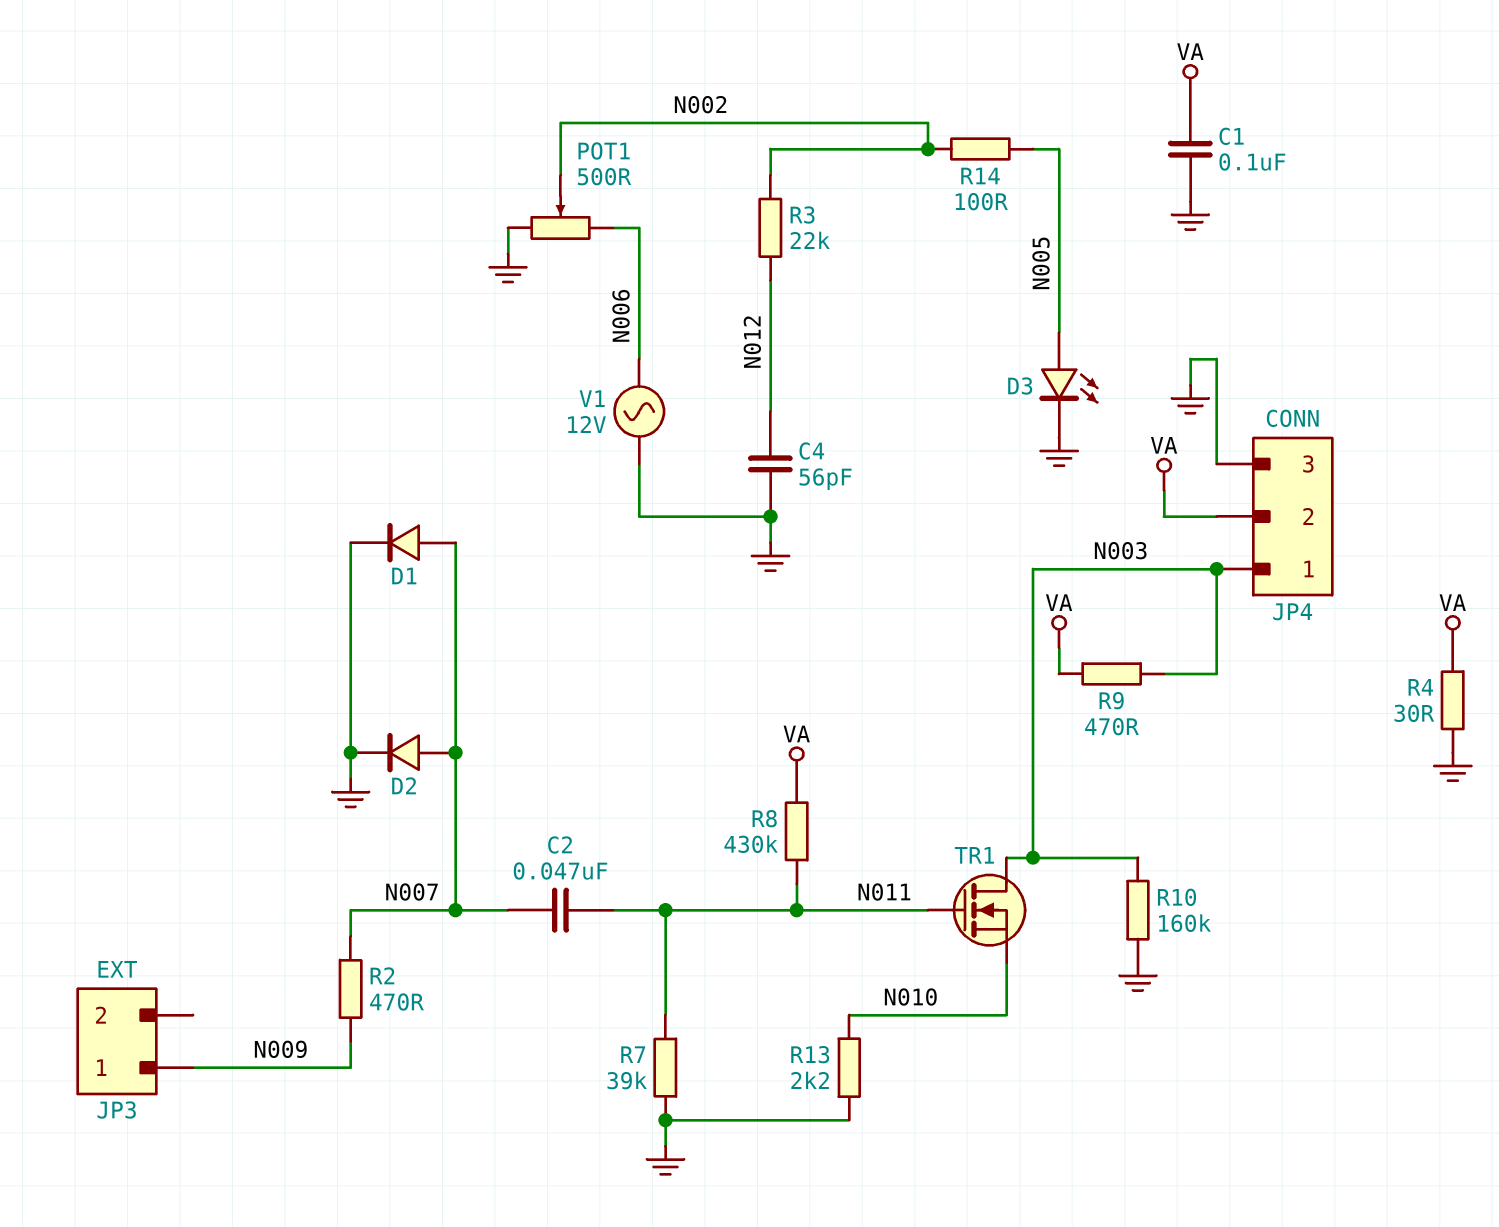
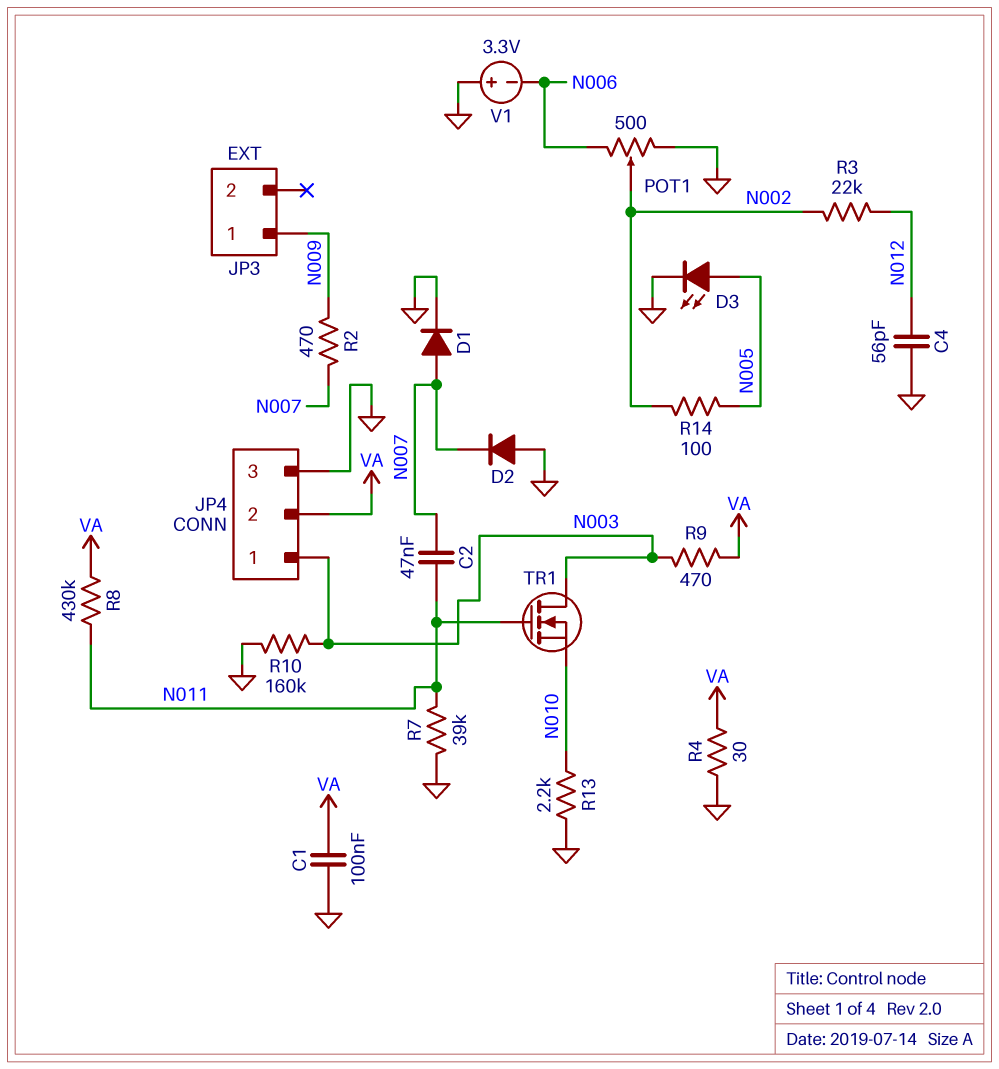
D2: diode (A N007, K GND) -> diode (A GND, K N007)
V1: AC 12V (GND, N006) -> 3.3V (plus GND, minus N006)

